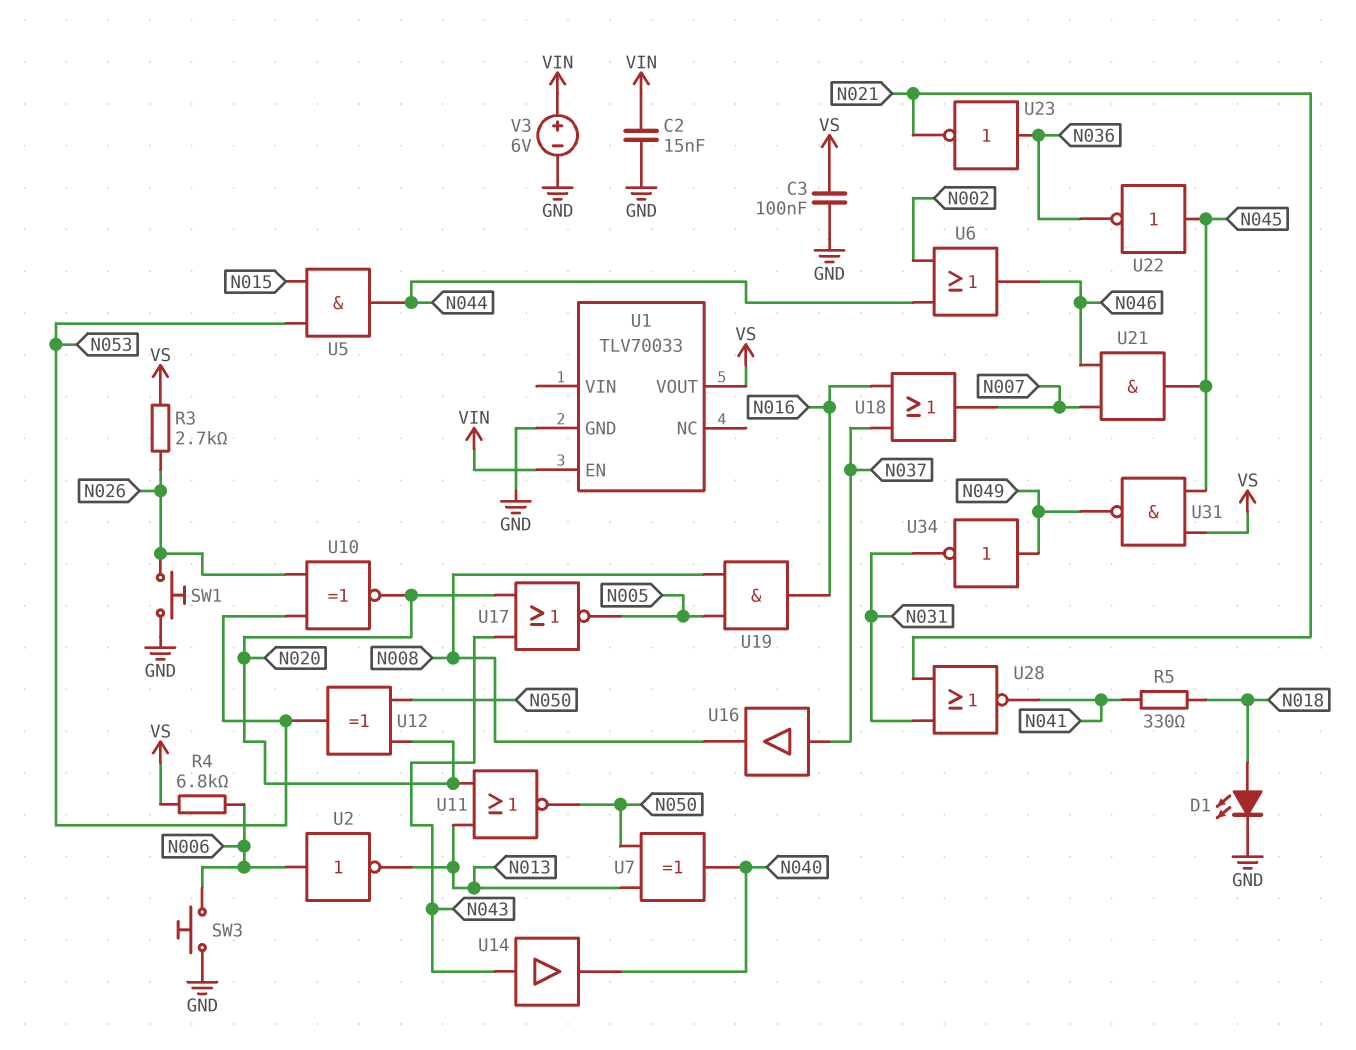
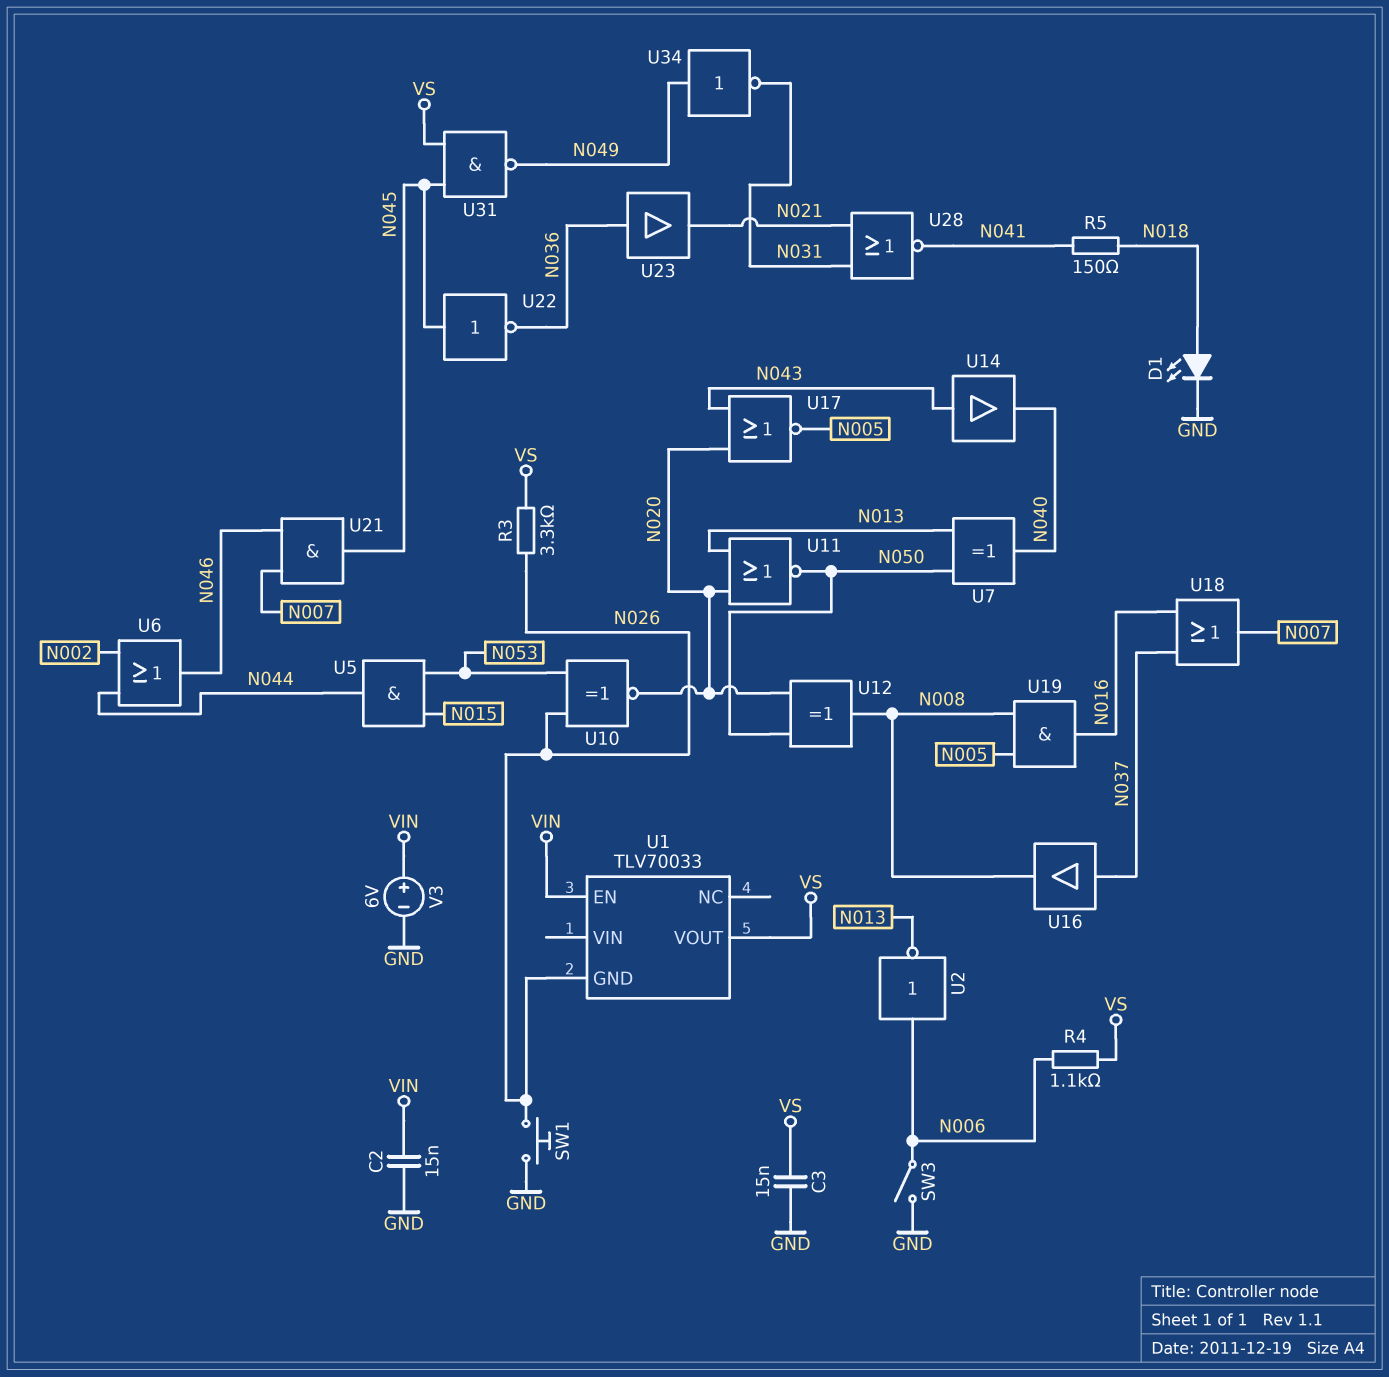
C3: 100nF (GND, VS) -> 15nF (GND, VS)
R3: 2.7k (N026, VS) -> 3.3k (N026, VS)
R4: 6.8k (N006, VS) -> 1.1k (N006, VS)
R5: 330 (N018, N041) -> 150 (N018, N041)
SW3: button (GND, N006) -> switch (GND, N006)
U1 pin GND: GND -> N026
U12: XOR (in N020, in N050, out N053) -> XOR (in N020, in N050, out N008)
U23: NOT (in N036, out N021) -> buffer (in N036, out N021)

